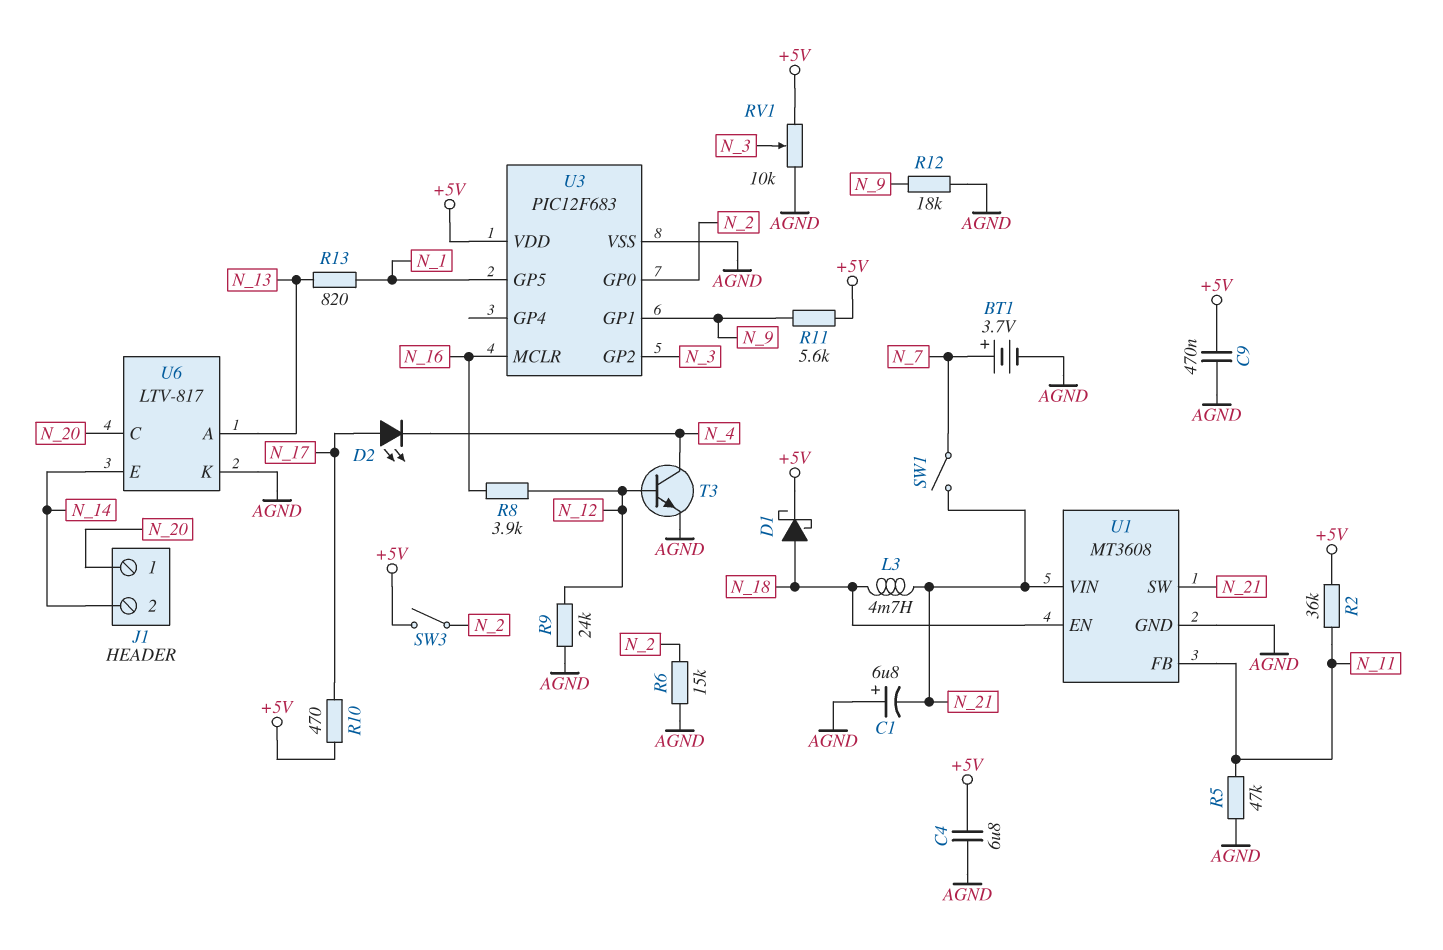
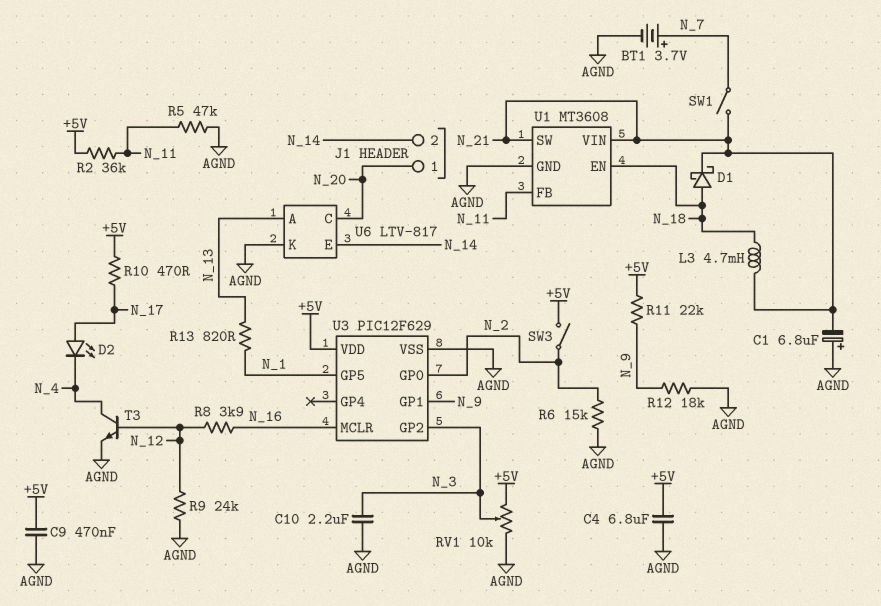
C10: none -> 2.2uF (AGND, N_3)
D1: schottky (A N_18, K +5V) -> schottky (A N_18, K N_21)
R11: 5.6k (+5V, N_9) -> 22k (+5V, N_9)
U3: PIC12F683 -> PIC12F629

